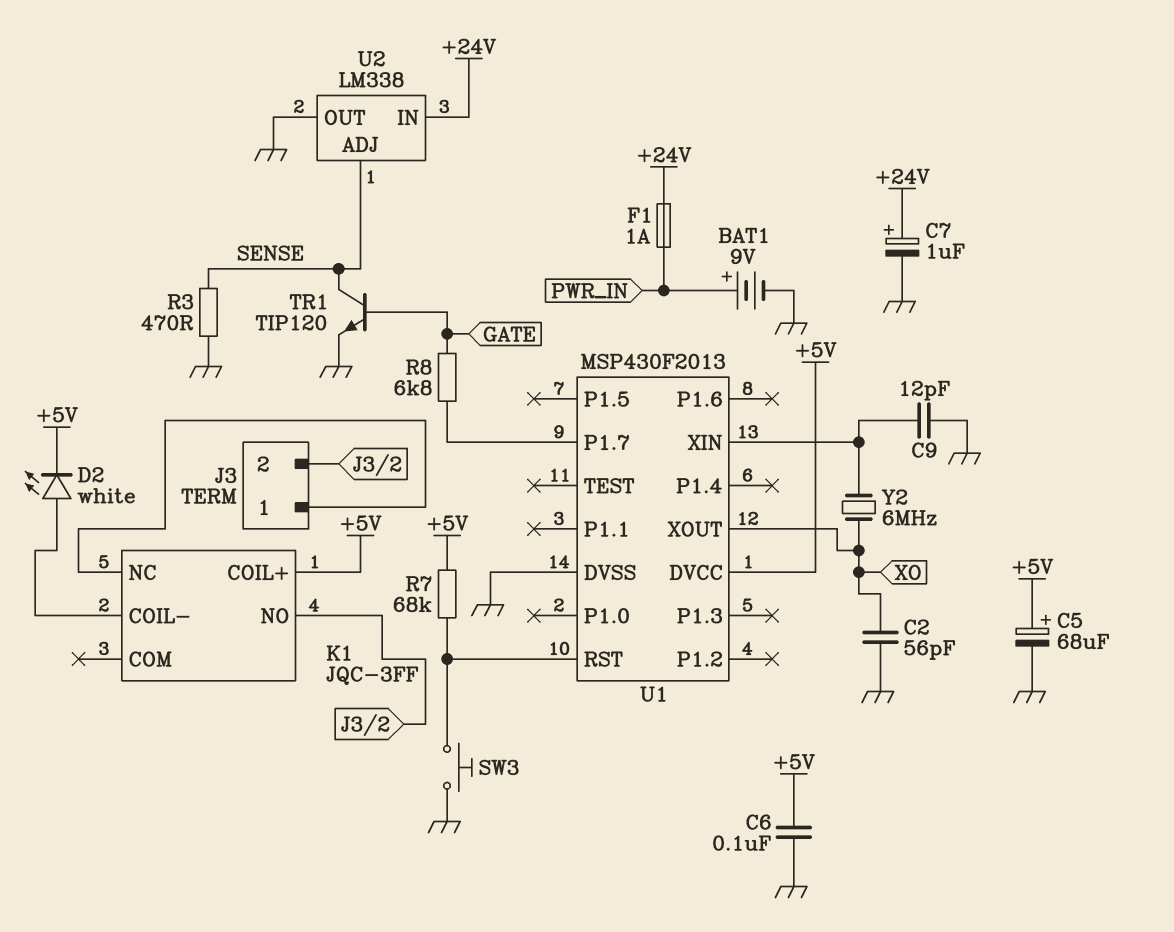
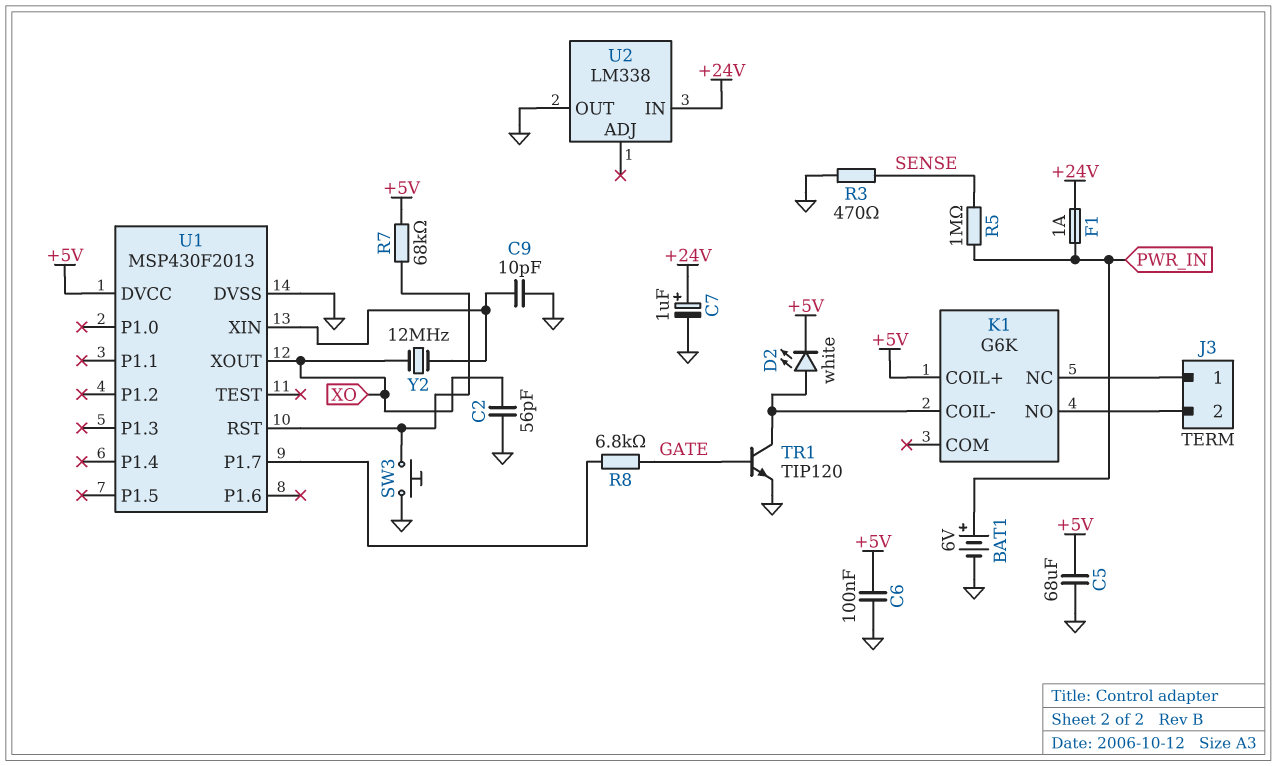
BAT1: 9V (plus PWR_IN, minus GND) -> 6V (plus PWR_IN, minus GND)
C5: 68uF (plus +5V, minus GND) -> 68uF (+5V, GND)
C9: 12pF (GND, U1/XIN) -> 10pF (GND, U1/XIN)
K1: JQC-3FF -> G6K
R5: none -> 1M (PWR_IN, SENSE)
TR1: NPN TIP120 (B GATE, C SENSE, E GND) -> NPN TIP120 (B GATE, C K1/COIL-, E GND)
U2 pin ADJ: SENSE -> none
Y2: 6MHz (U1/XIN, XO) -> 12MHz (U1/XIN, XO)

